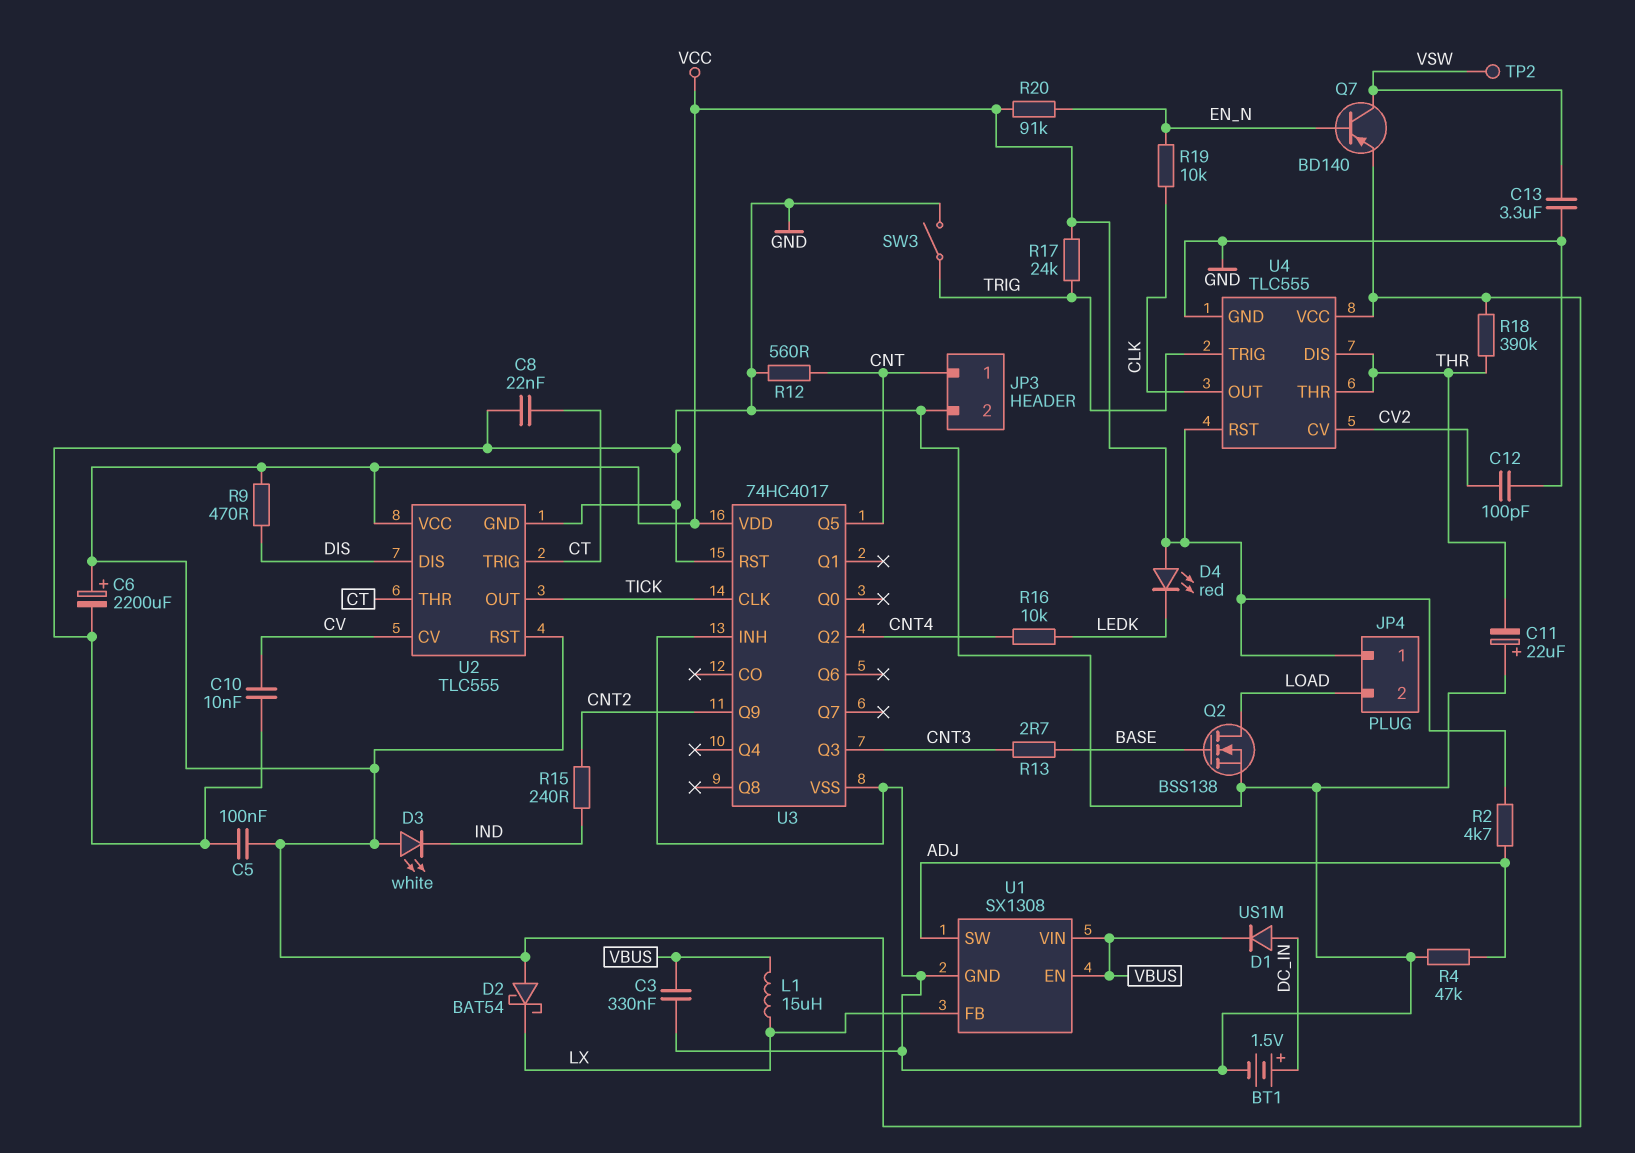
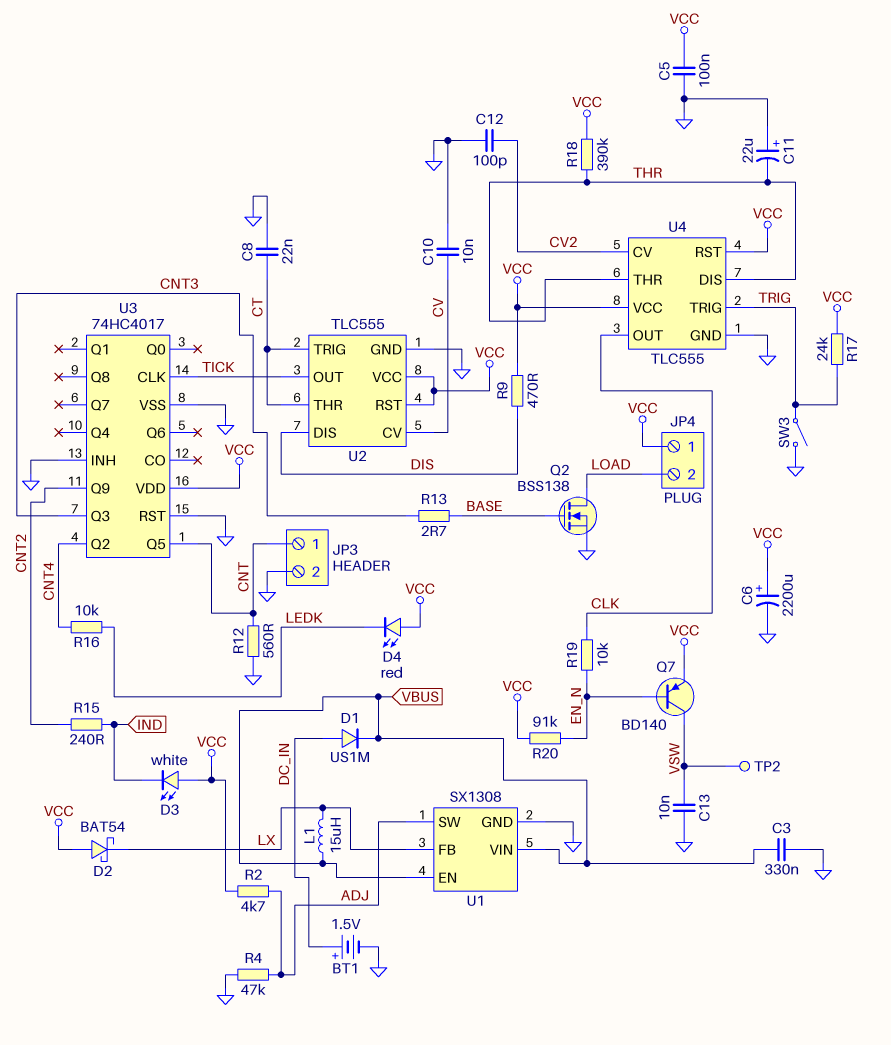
C13: 3.3uF (GND, VSW) -> 10nF (GND, VSW)

